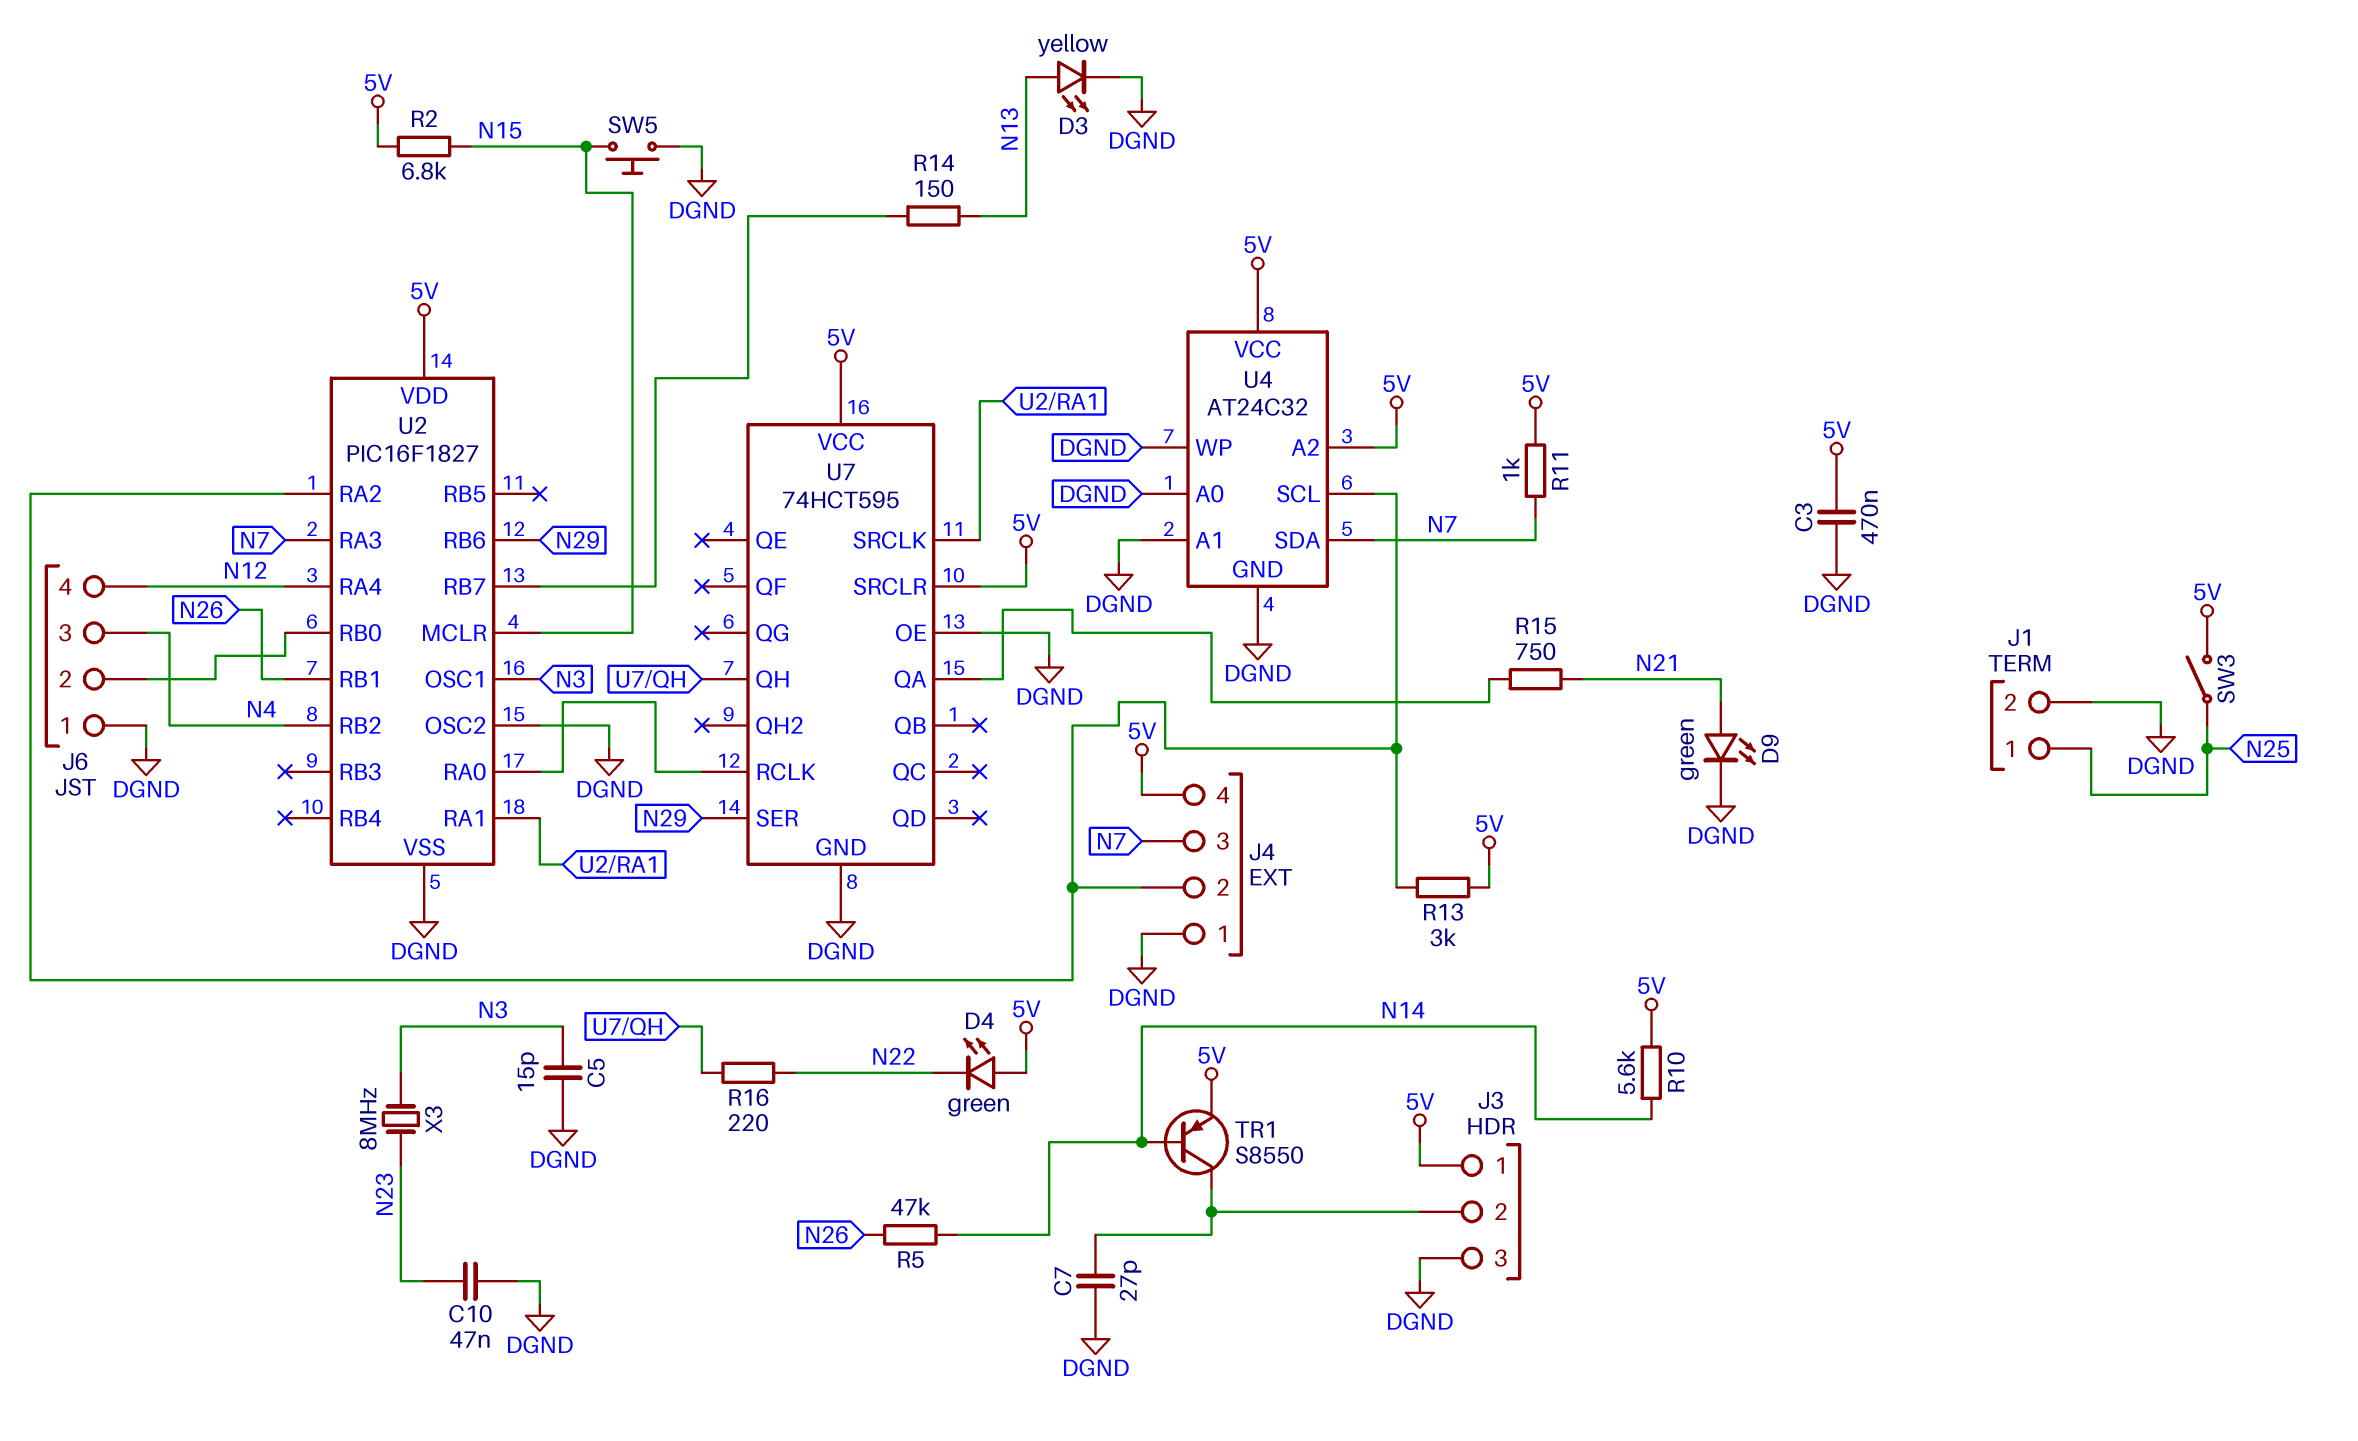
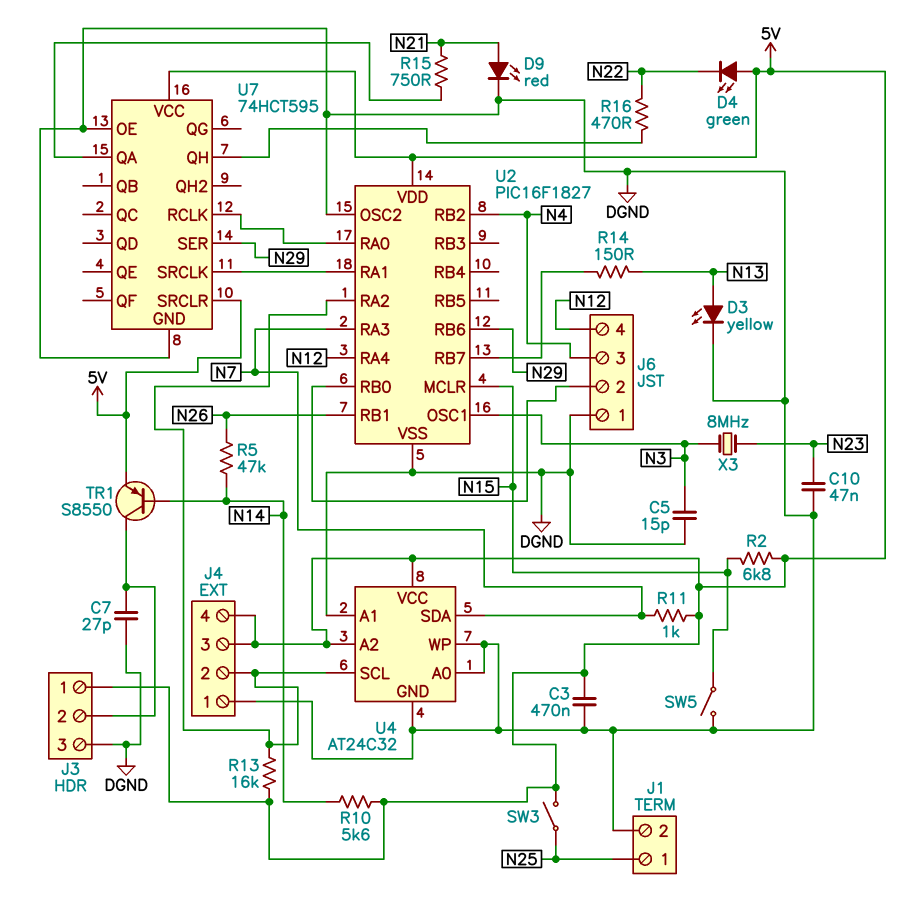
D9: LED green (A N21, K DGND) -> LED red (A N21, K DGND)
J4 pin 3: N7 -> 5V
R13: 3k (5V, J4/2) -> 16k (5V, J4/2)
R16: 220 (N22, U7/QH) -> 470 (N22, U7/QH)
SW5: button (DGND, N15) -> switch (DGND, N15)

